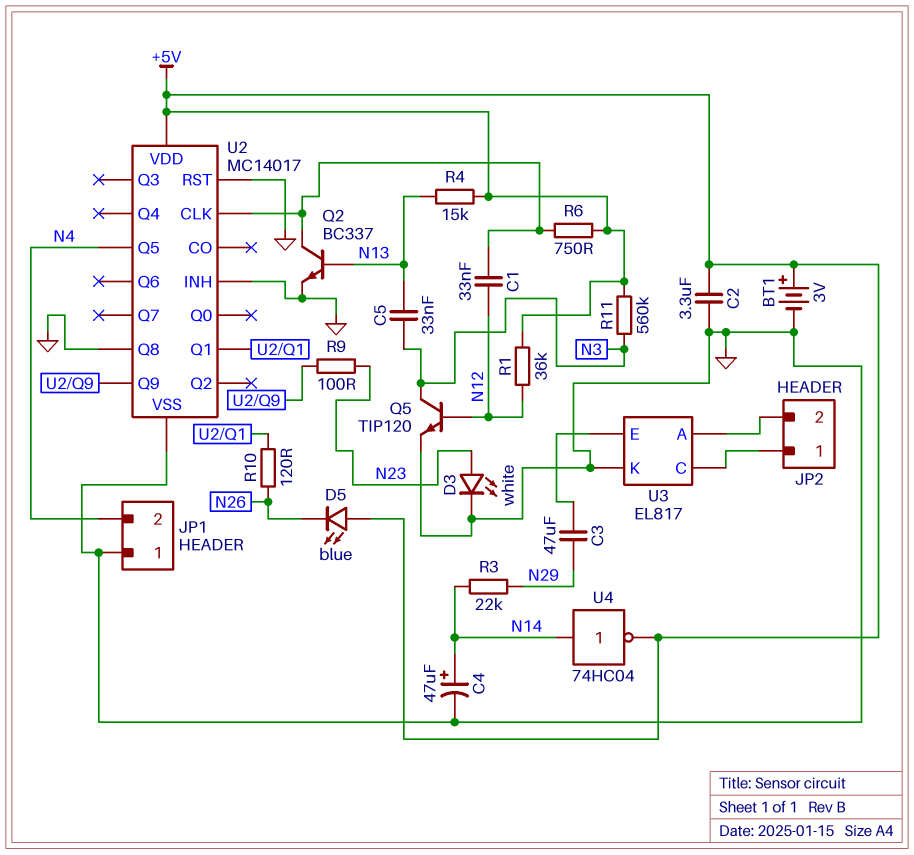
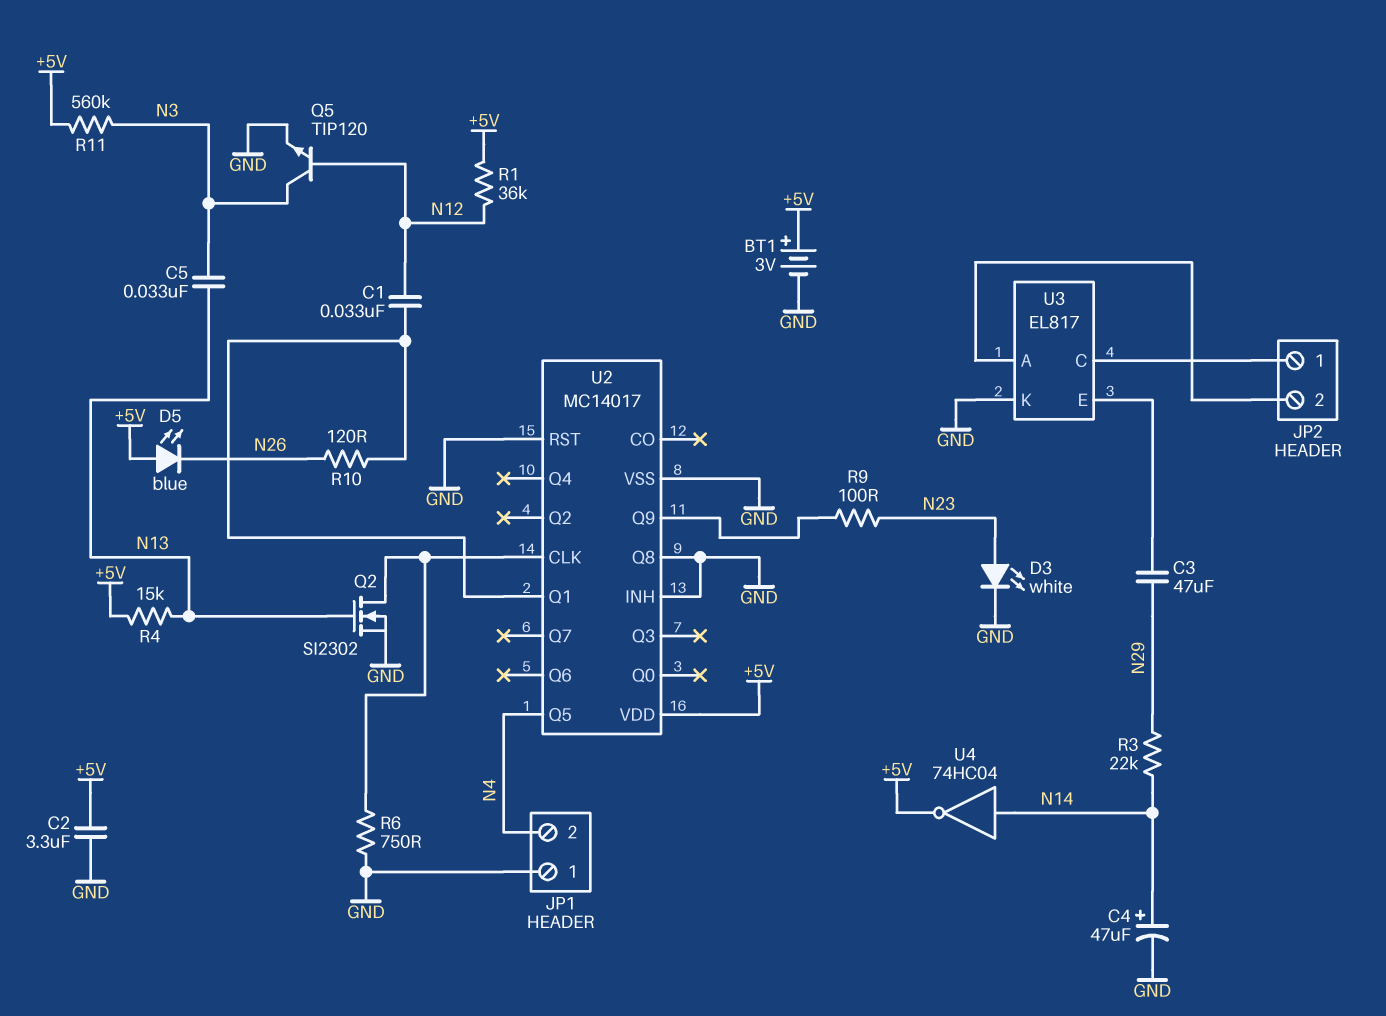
C1: 33nF (N12, U2/CLK) -> 33nF (N12, U2/Q1)
Q2: NPN BC337 (B N13, C U2/CLK, E GND) -> NMOS SI2302 (G N13, D U2/CLK, S GND)
R6: 750 (+5V, U2/CLK) -> 750 (GND, U2/CLK)

